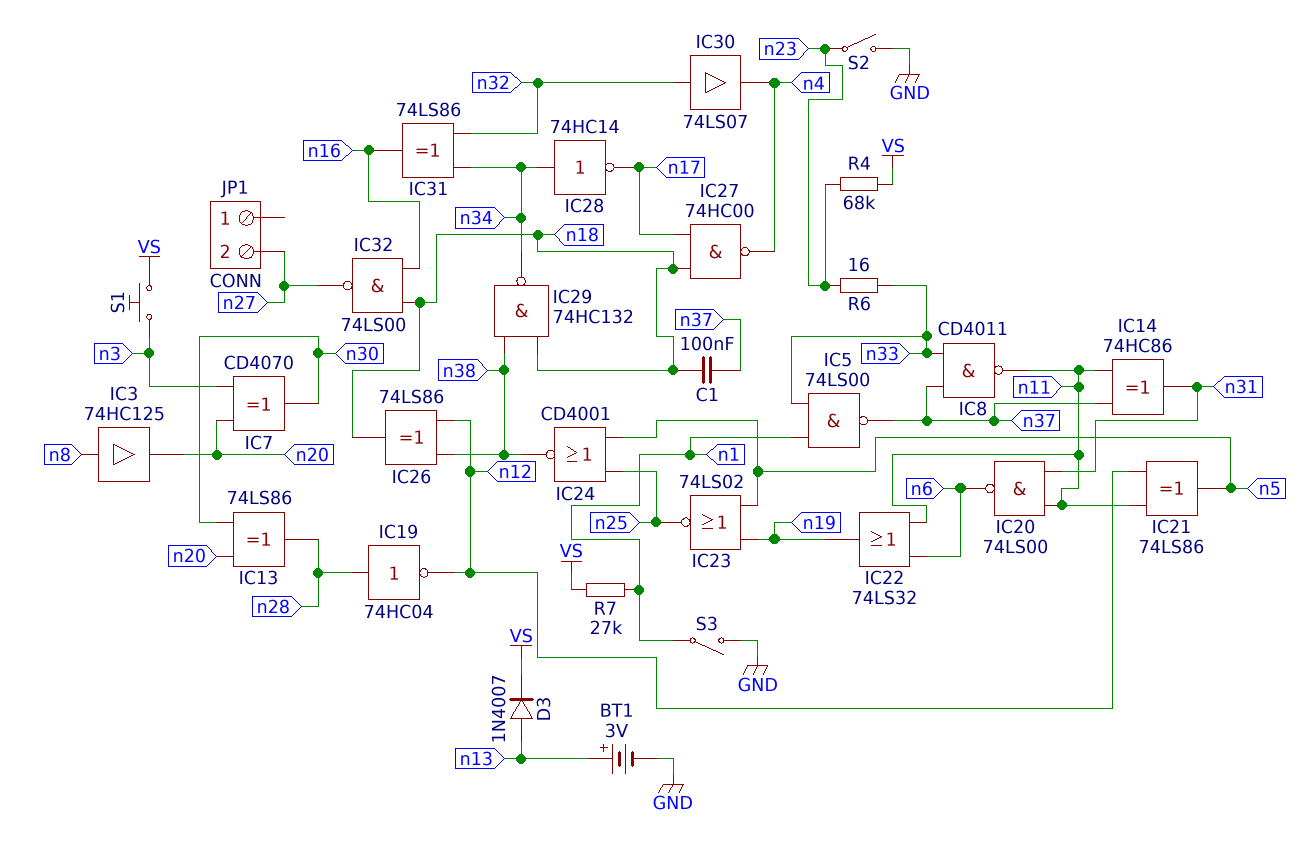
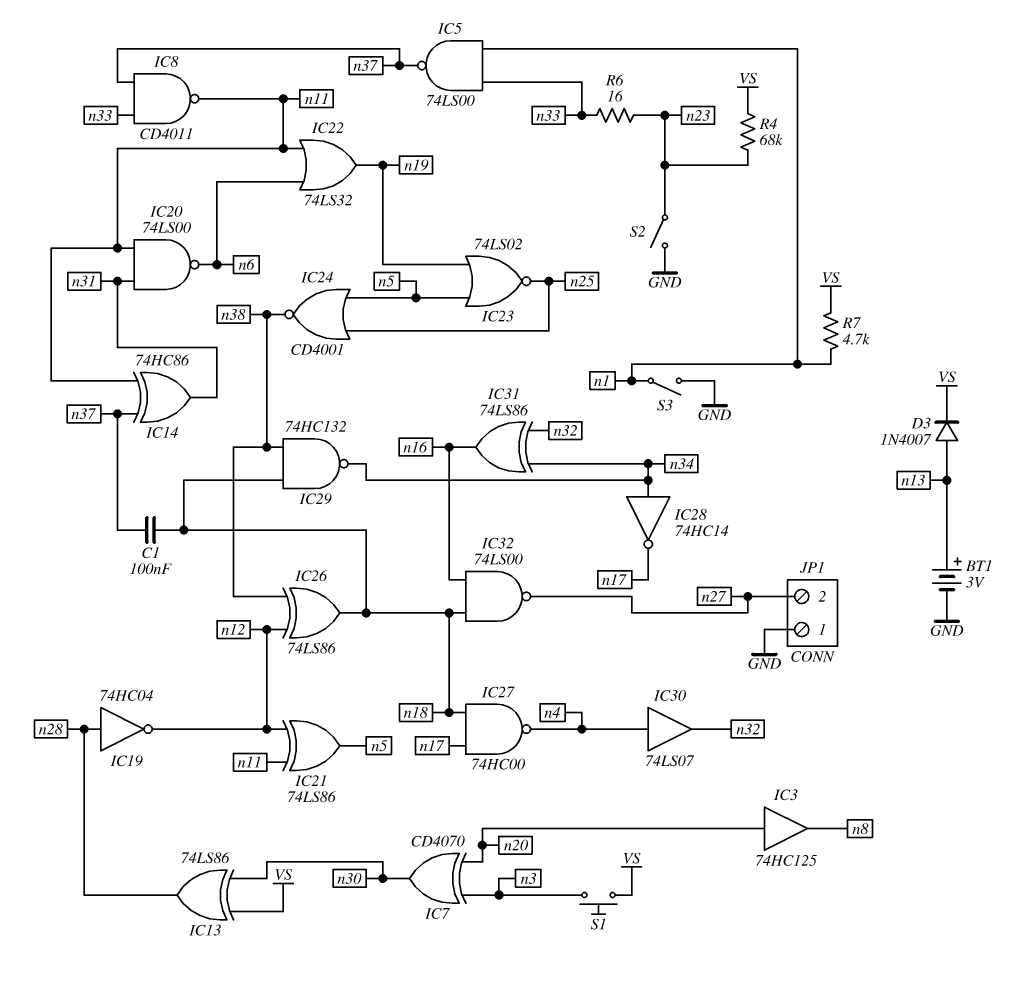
IC3: buffer 74HC125 (in n8, out n20) -> buffer 74HC125 (in n20, out n8)
IC13: XOR 74LS86 (in n20, in n30, out n28) -> XOR 74LS86 (in VS, in n30, out n28)
IC30: buffer 74LS07 (in n32, out n4) -> buffer 74LS07 (in n4, out n32)
JP1 pin 1: none -> GND
R7: 27k (VS, n1) -> 4.7k (VS, n1)

